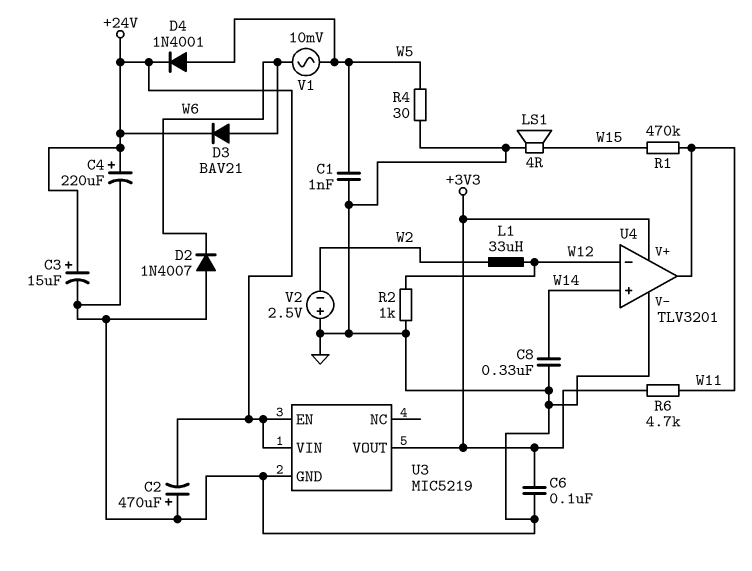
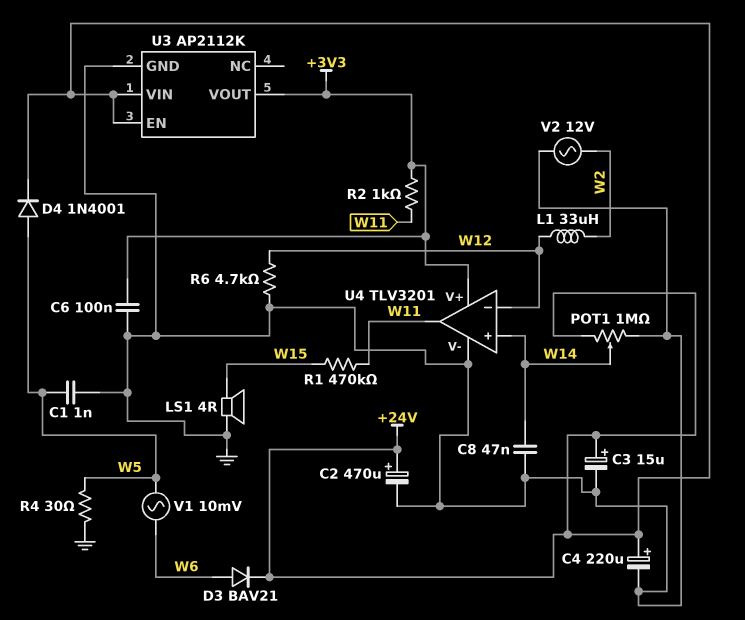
C2: 470uF (plus GND, minus +24V) -> 470uF (plus +24V, minus GND)
C8: 330nF (GND, W14) -> 47nF (GND, W14)
D2: diode 1N4007 (A GND, K W6) -> none
POT1: none -> 1M (+24V, GND, wiper W14)
R2: 1k (GND, W12) -> 1k (+3V3, W11)
R6: 4.7k (+3V3, W11) -> 4.7k (GND, W12)
U3: MIC5219 -> AP2112K
V2: 2.5V (plus GND, minus W2) -> AC 12V (GND, W2)

